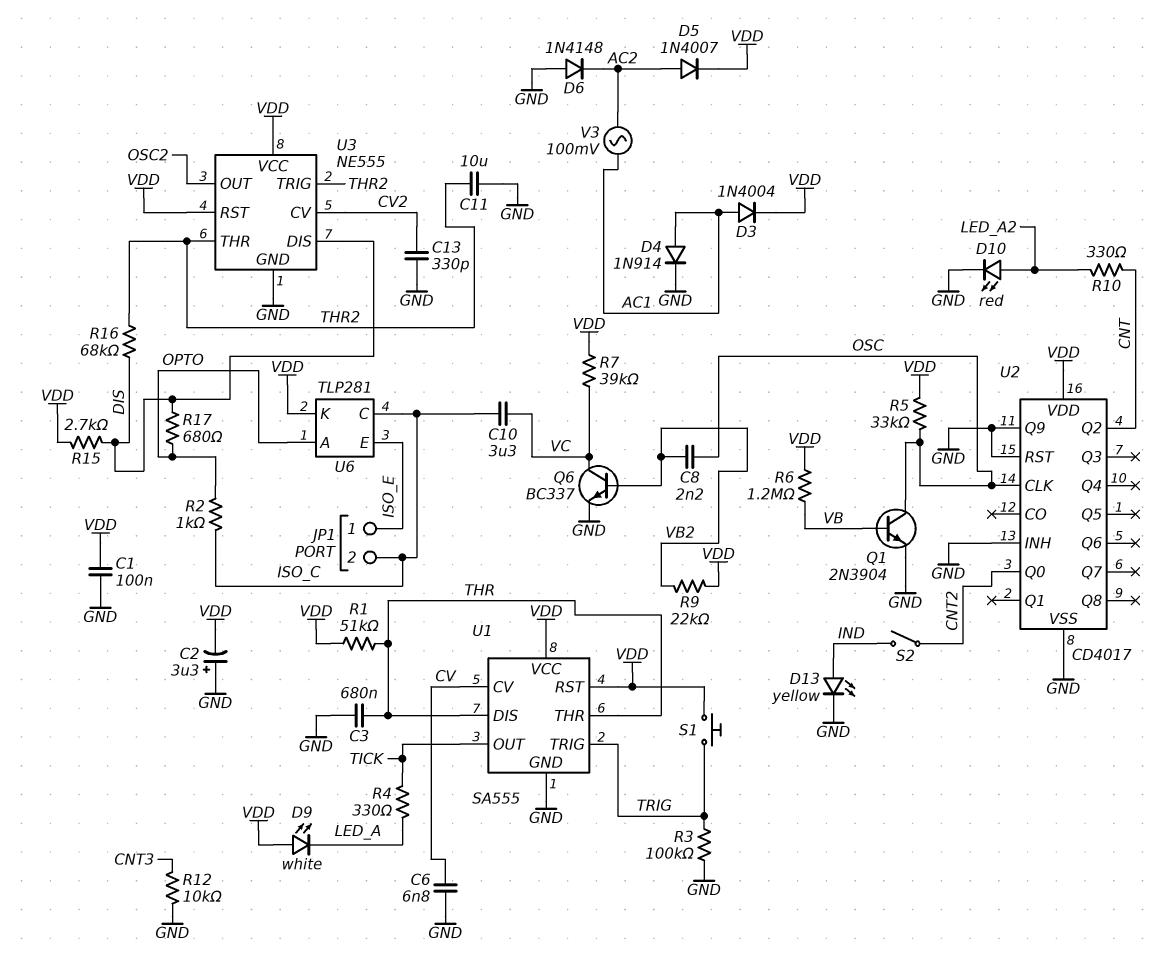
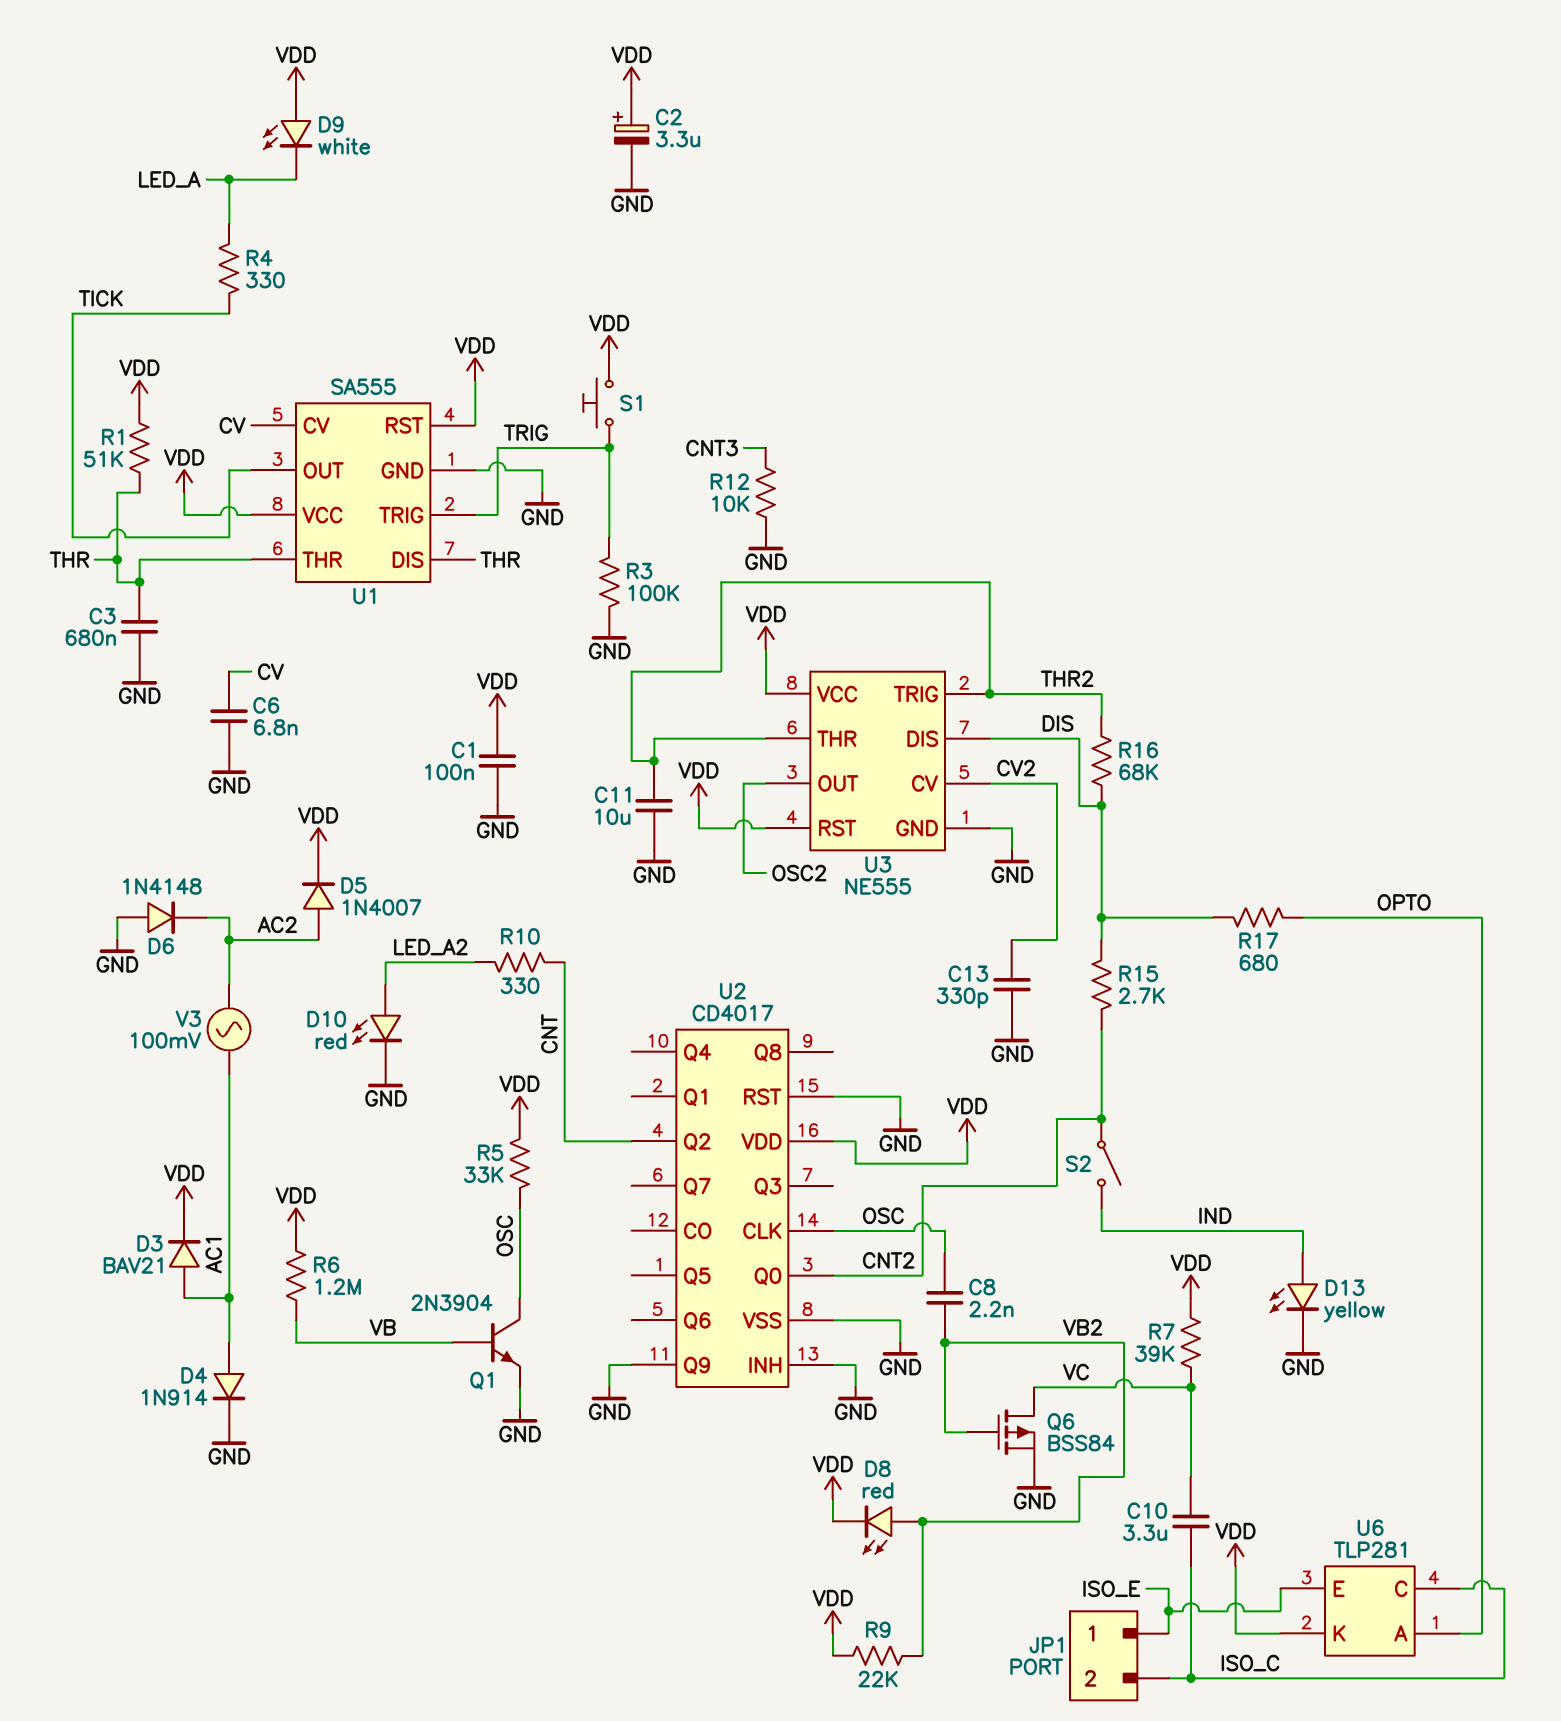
C2: 3.3uF (plus GND, minus VDD) -> 3.3uF (plus VDD, minus GND)
D3: diode 1N4004 (A AC1, K VDD) -> diode BAV21 (A AC1, K VDD)
D8: none -> LED red (A VB2, K VDD)
Q6: NPN BC337 (B VB2, C VC, E GND) -> PMOS BSS84 (G VB2, D VC, S GND)
R2: 1k (ISO_C, OPTO) -> none
R15: 2.7k (DIS, VDD) -> 2.7k (CNT2, DIS)

